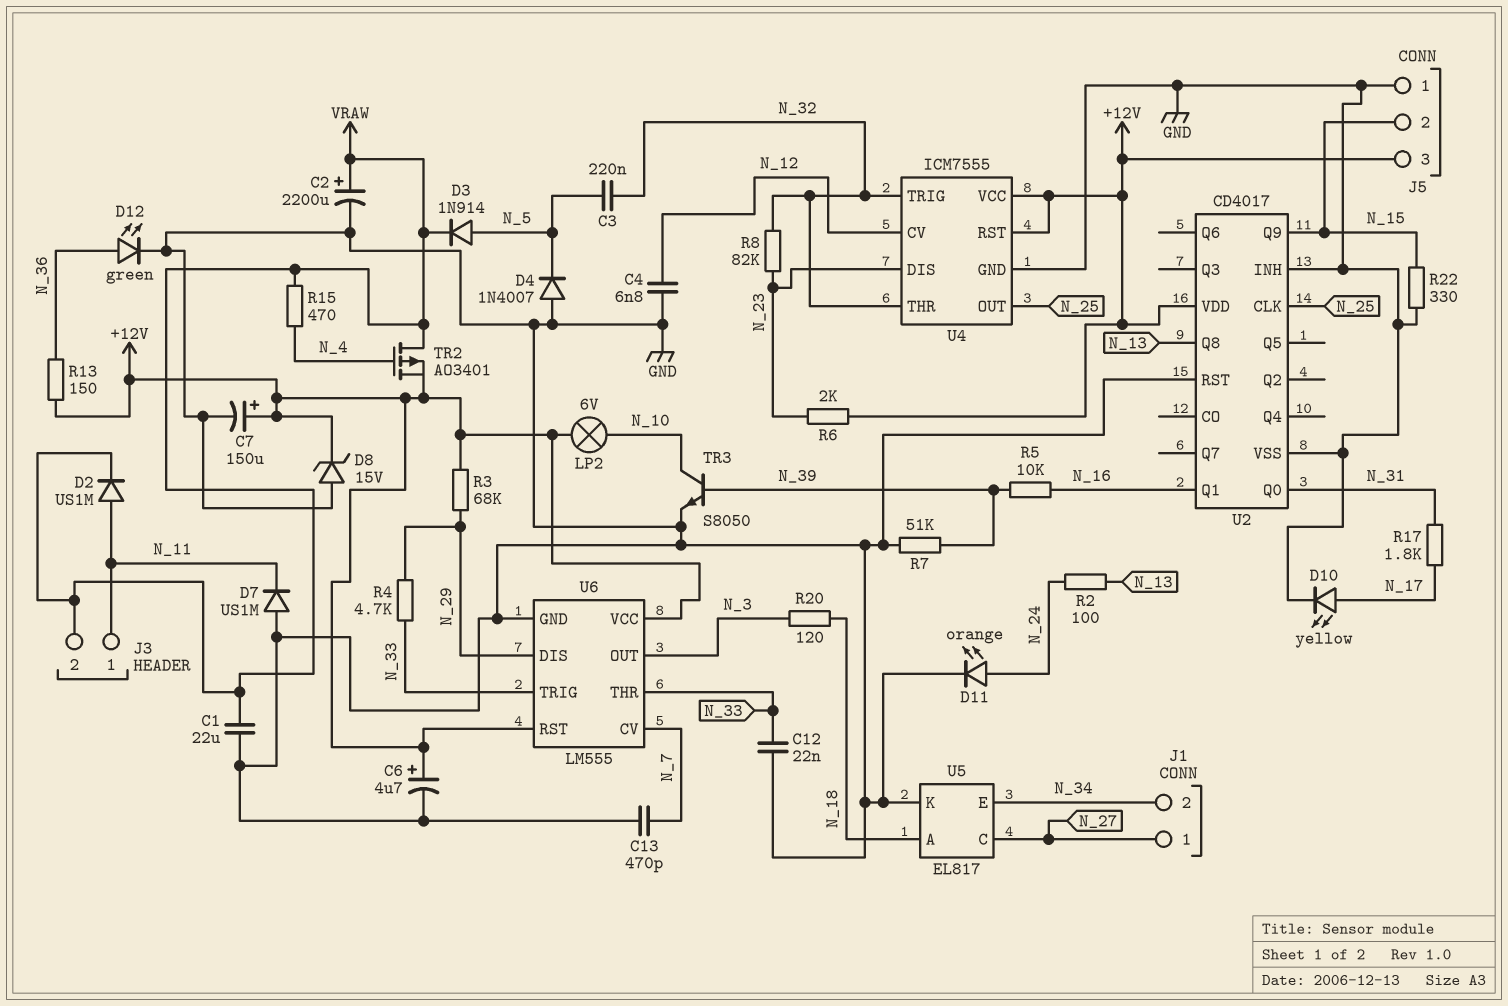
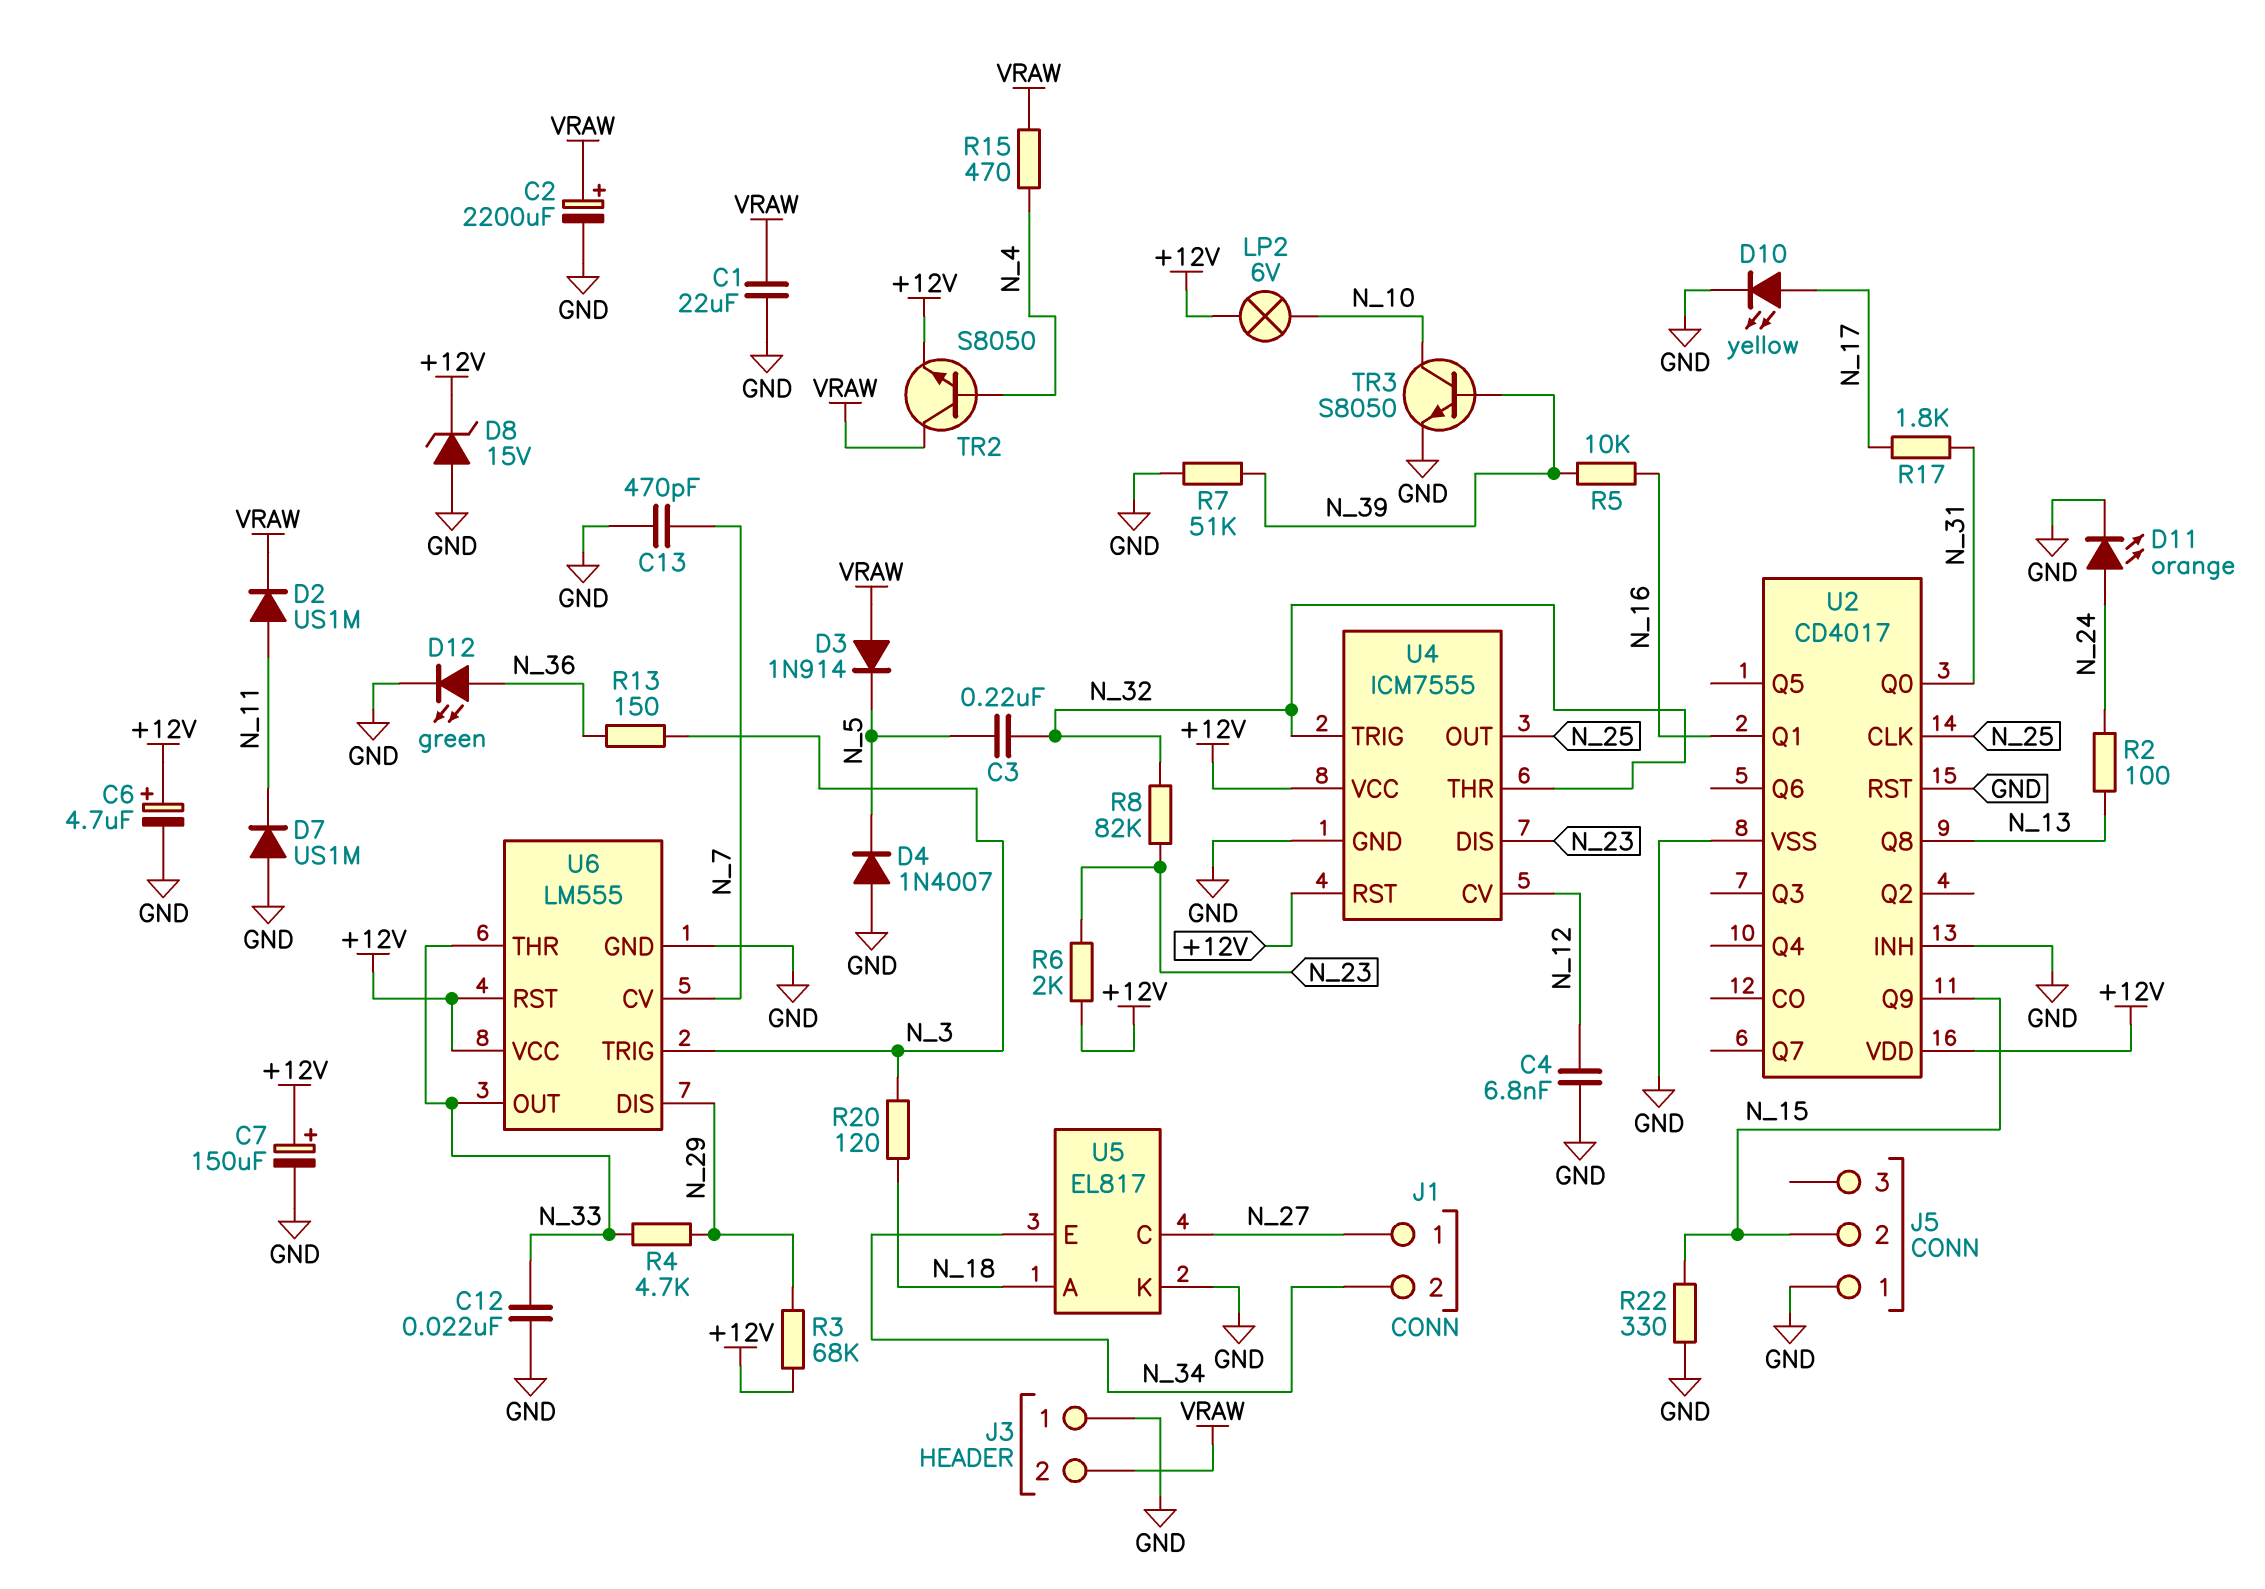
D3: diode 1N914 (A N_5, K VRAW) -> diode 1N914 (A VRAW, K N_5)
J3 pin 1: N_11 -> GND
J5 pin 3: +12V -> none
R13: 150 (+12V, N_36) -> 150 (N_3, N_36)
TR2: PMOS AO3401 (G N_4, D VRAW, S +12V) -> NPN S8050 (B N_4, C VRAW, E +12V)
U6 pin OUT: N_3 -> N_33
U6 pin TRIG: N_33 -> N_3

